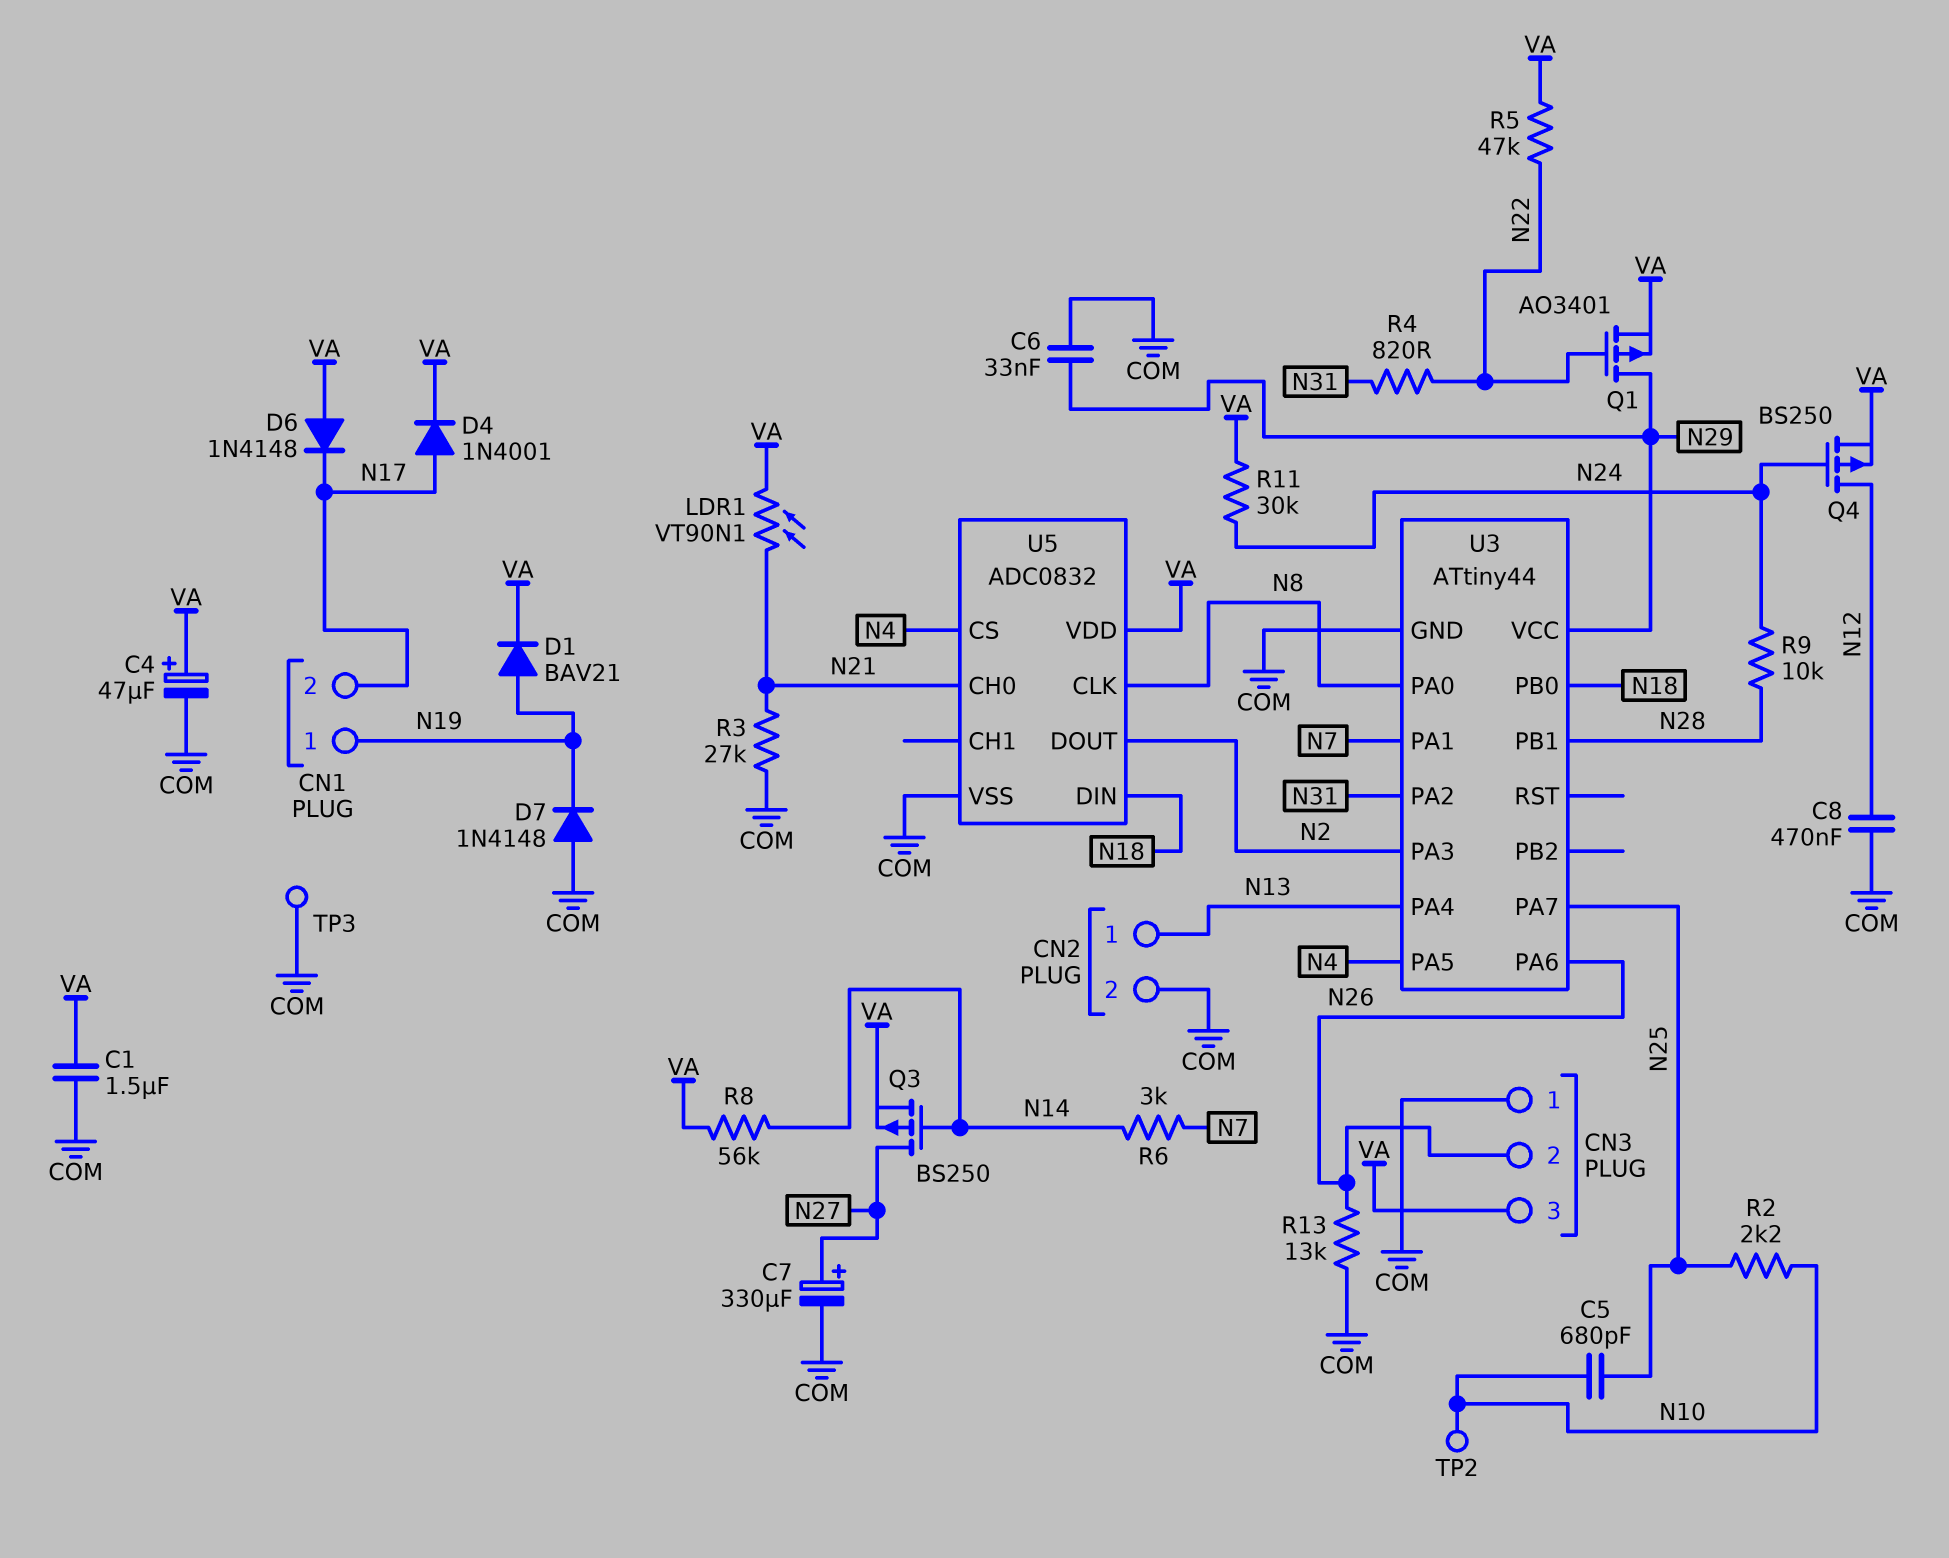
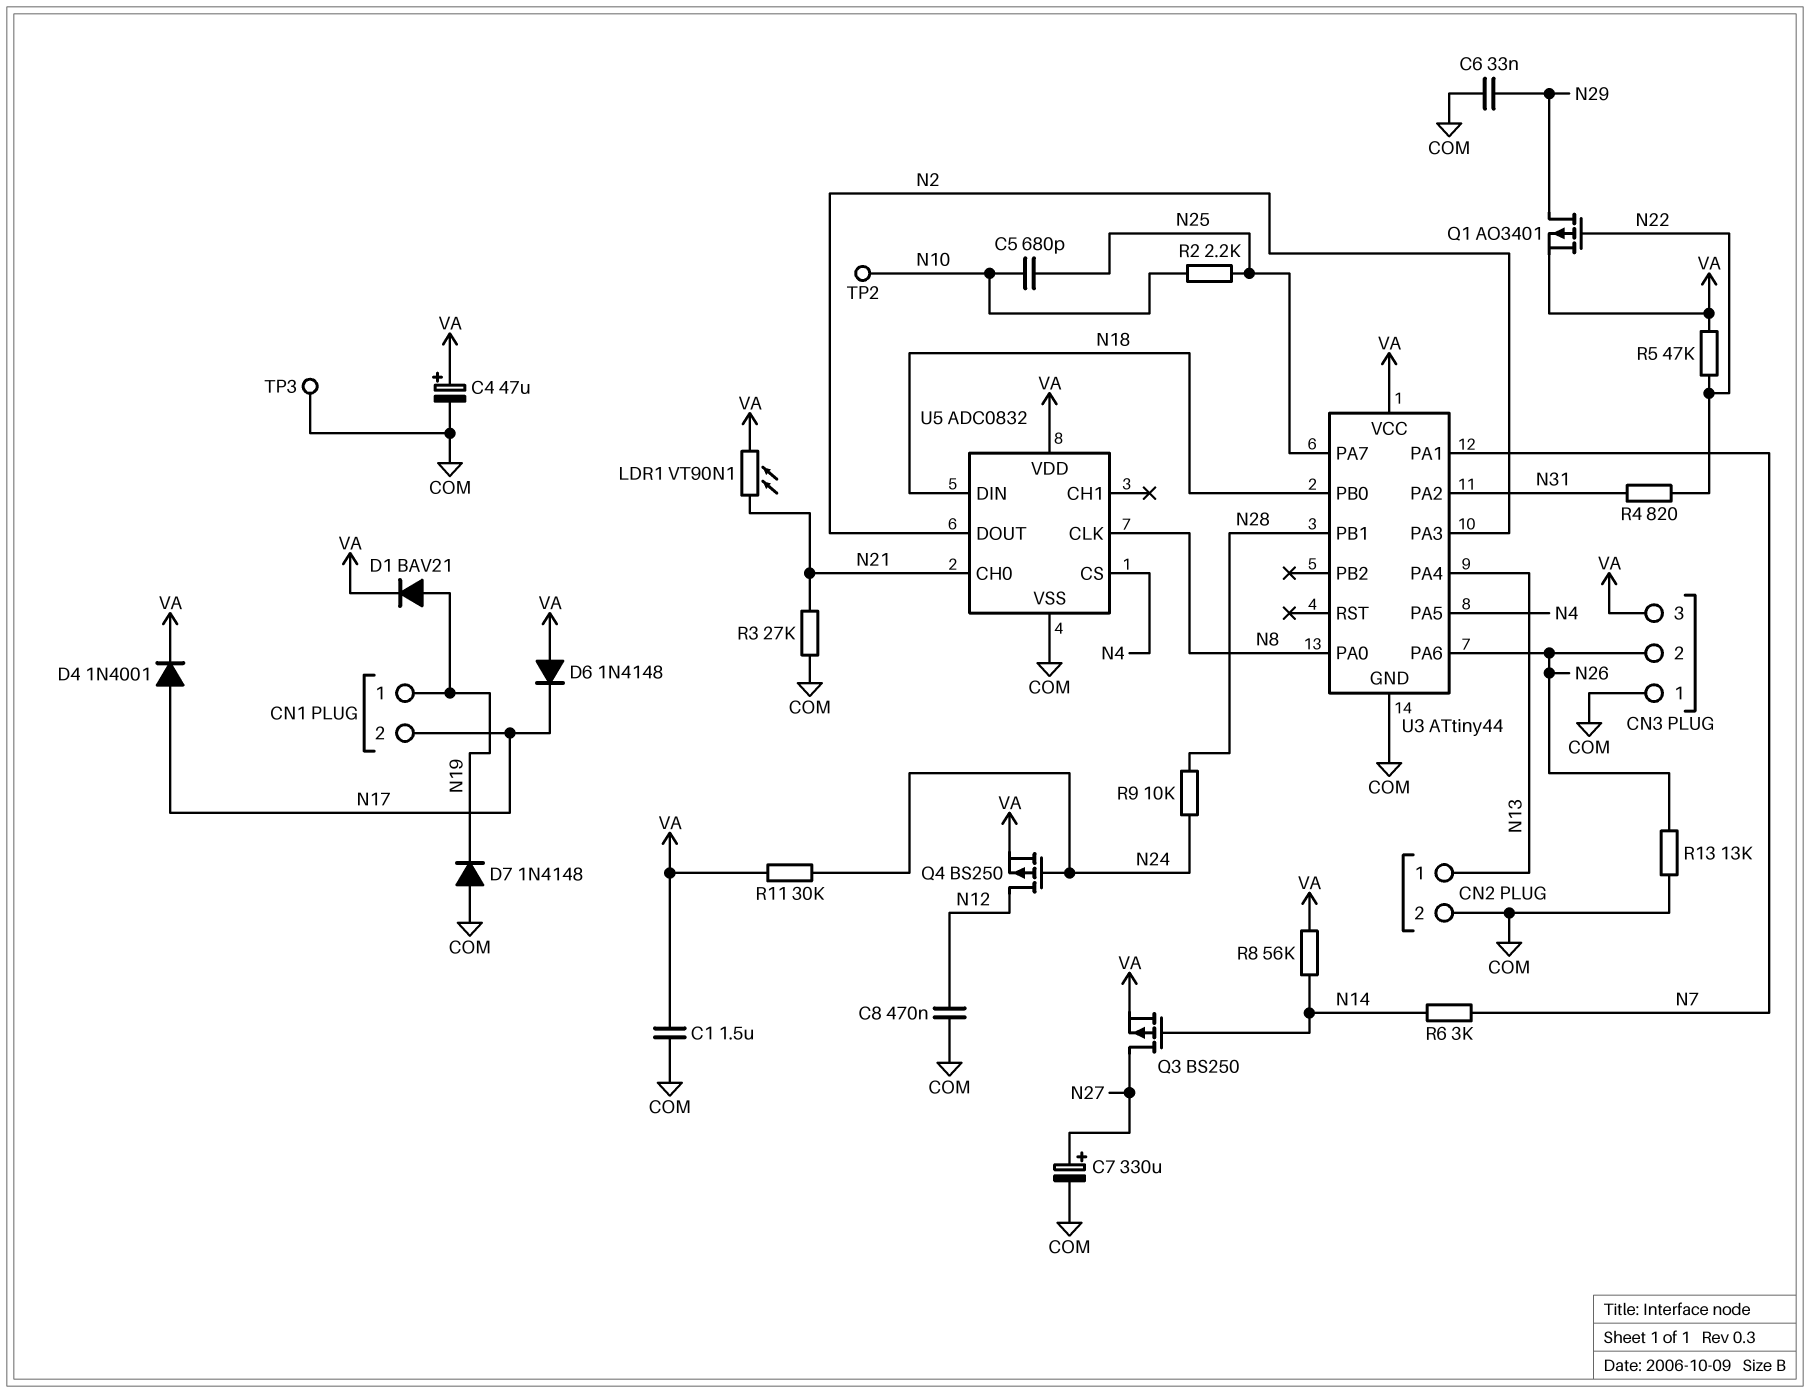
U3 pin VCC: N29 -> VA

